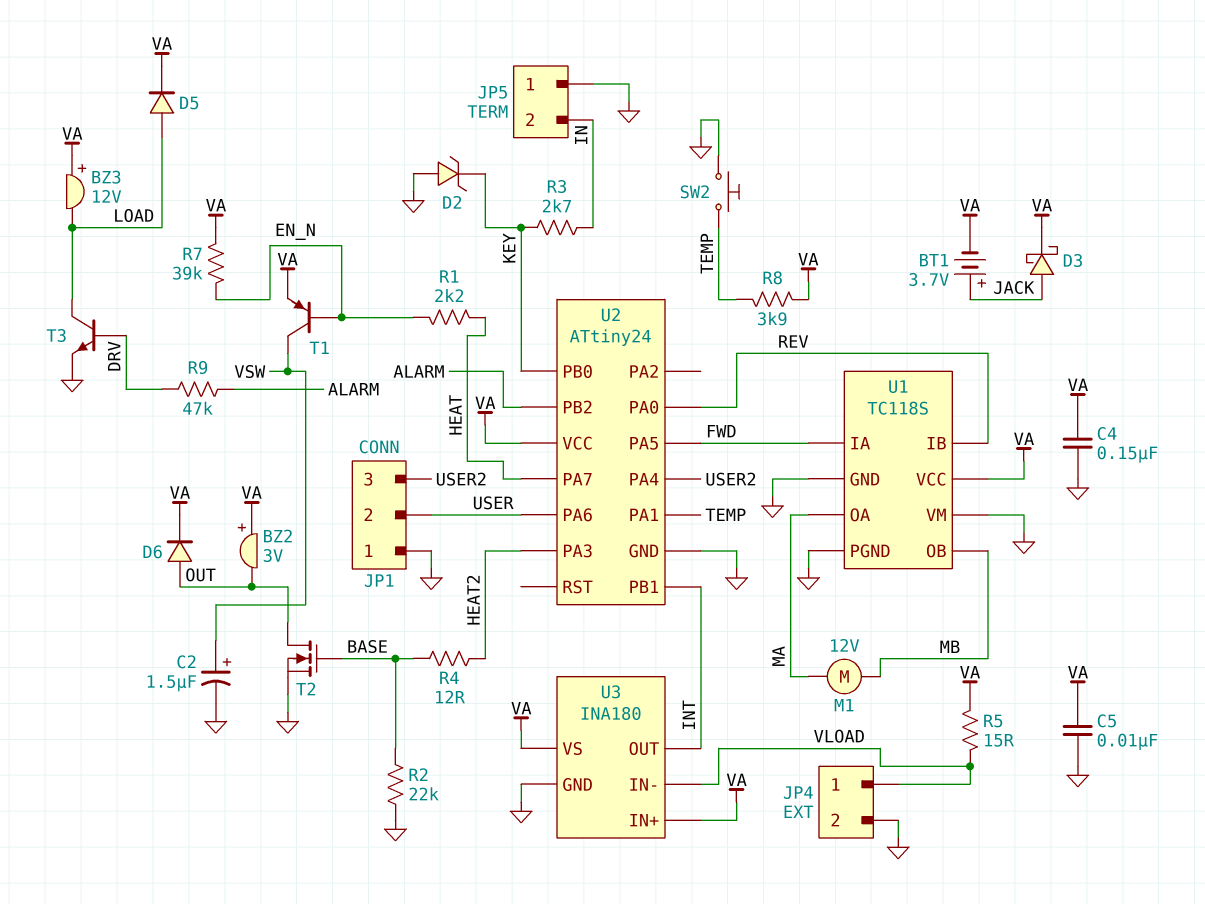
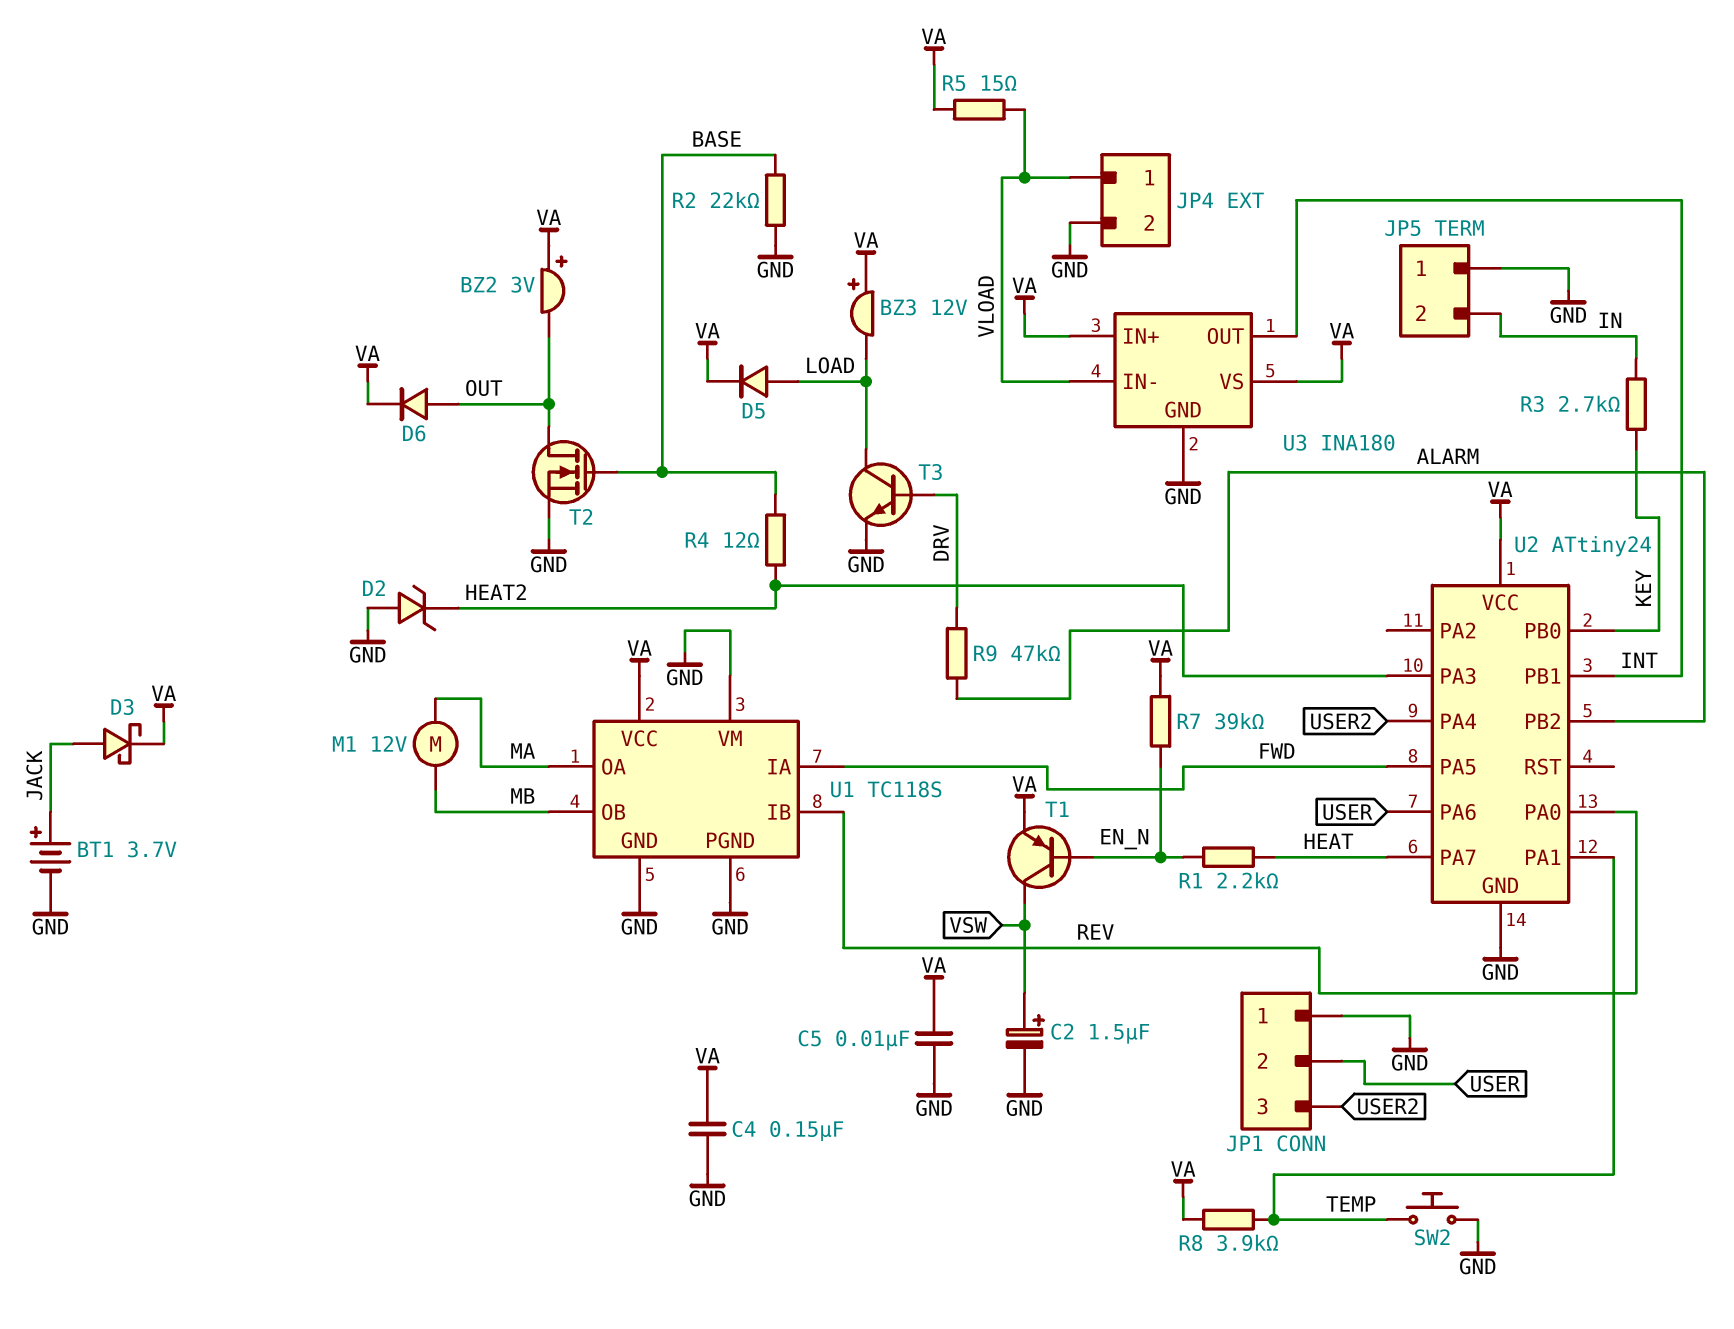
BT1: 3.7V (plus JACK, minus VA) -> 3.7V (plus JACK, minus GND)
D2: zener (A GND, K KEY) -> zener (A GND, K HEAT2)

